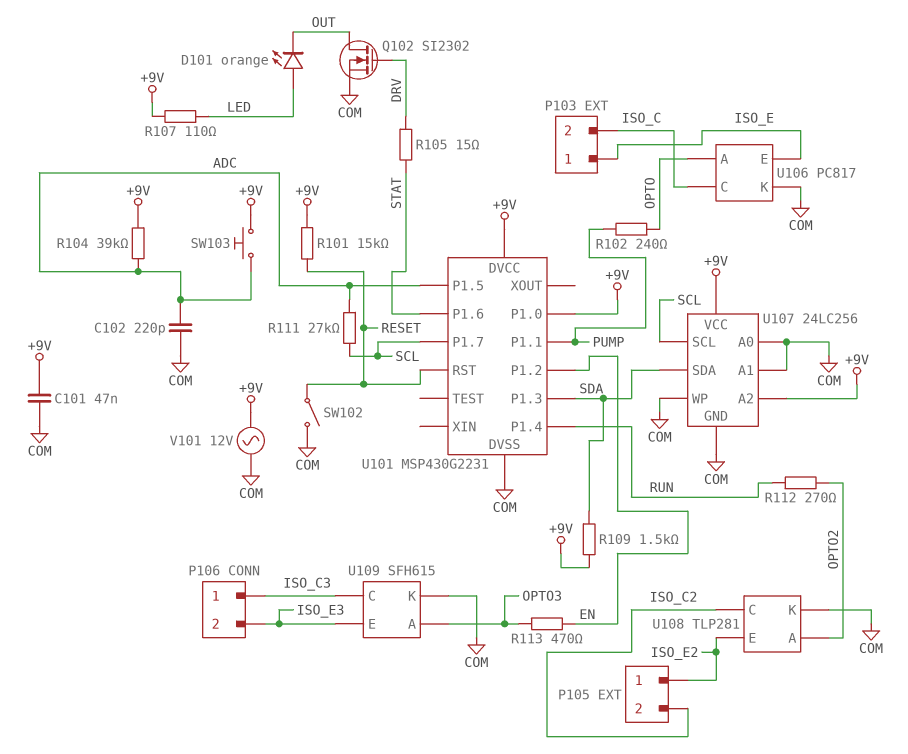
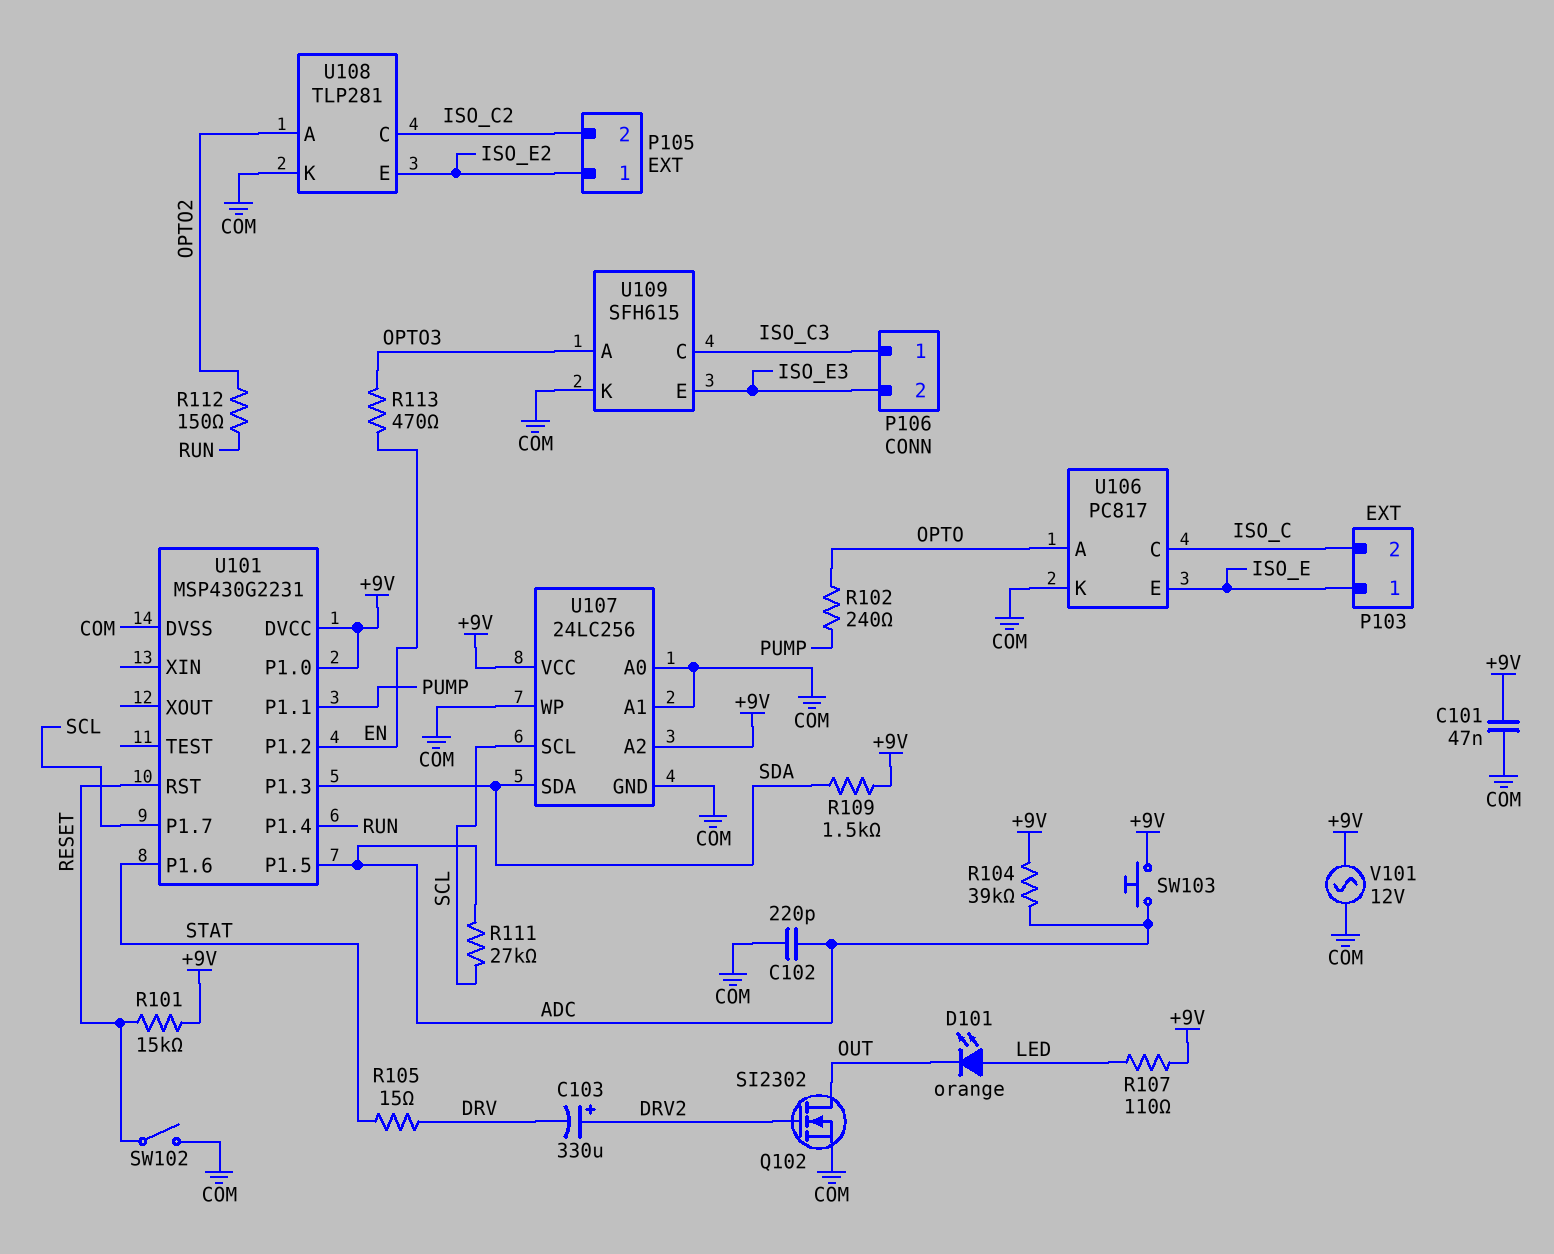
C103: none -> 330uF (plus DRV2, minus DRV)
Q102: NMOS SI2302 (G DRV, D OUT, S COM) -> NMOS SI2302 (G DRV2, D OUT, S COM)
R112: 270 (OPTO2, RUN) -> 150 (OPTO2, RUN)

